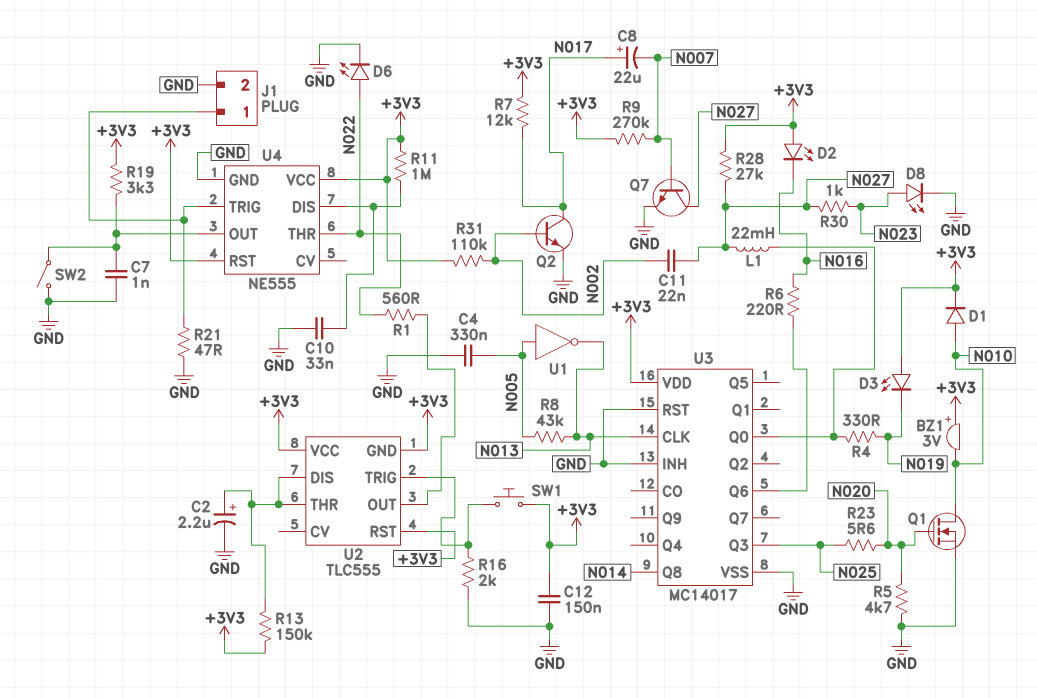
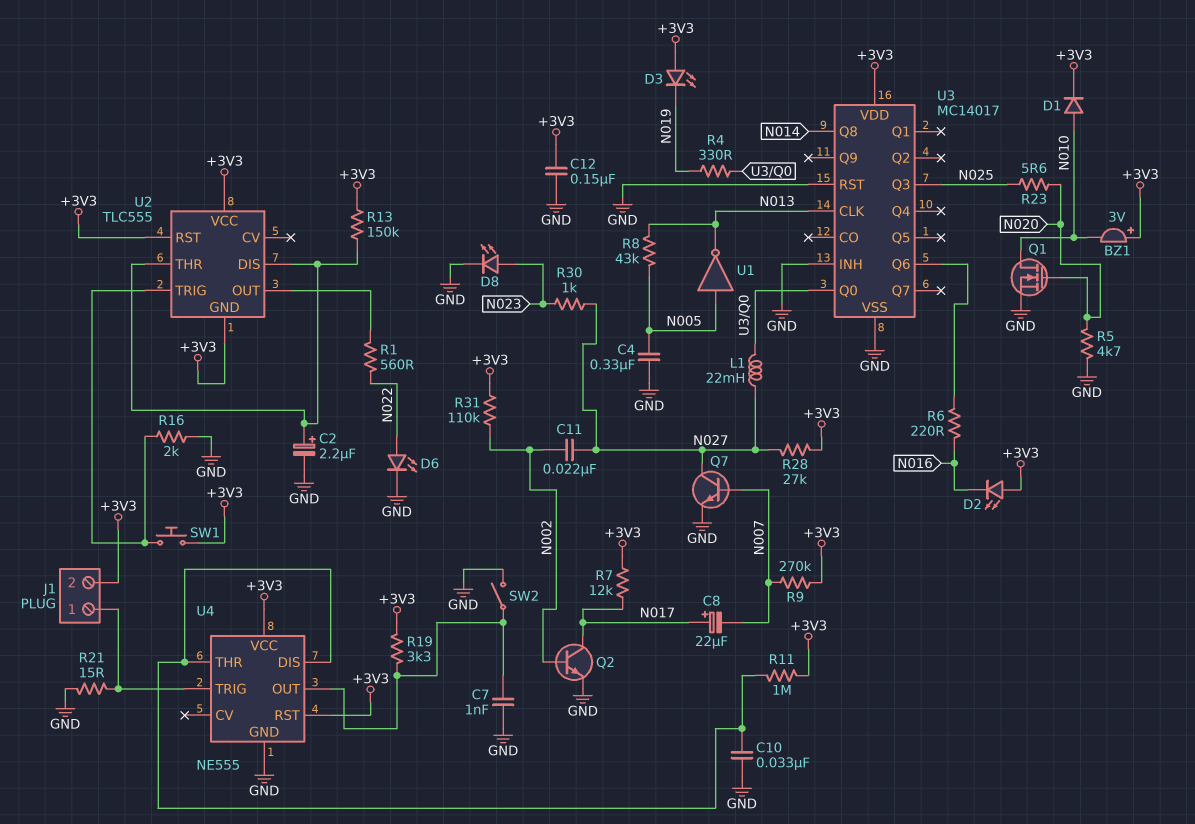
J1 pin 2: GND -> +3V3
R21: 47 (GND, J1/1) -> 15 (GND, J1/1)
U4 pin THR: N022 -> U4/DIS

